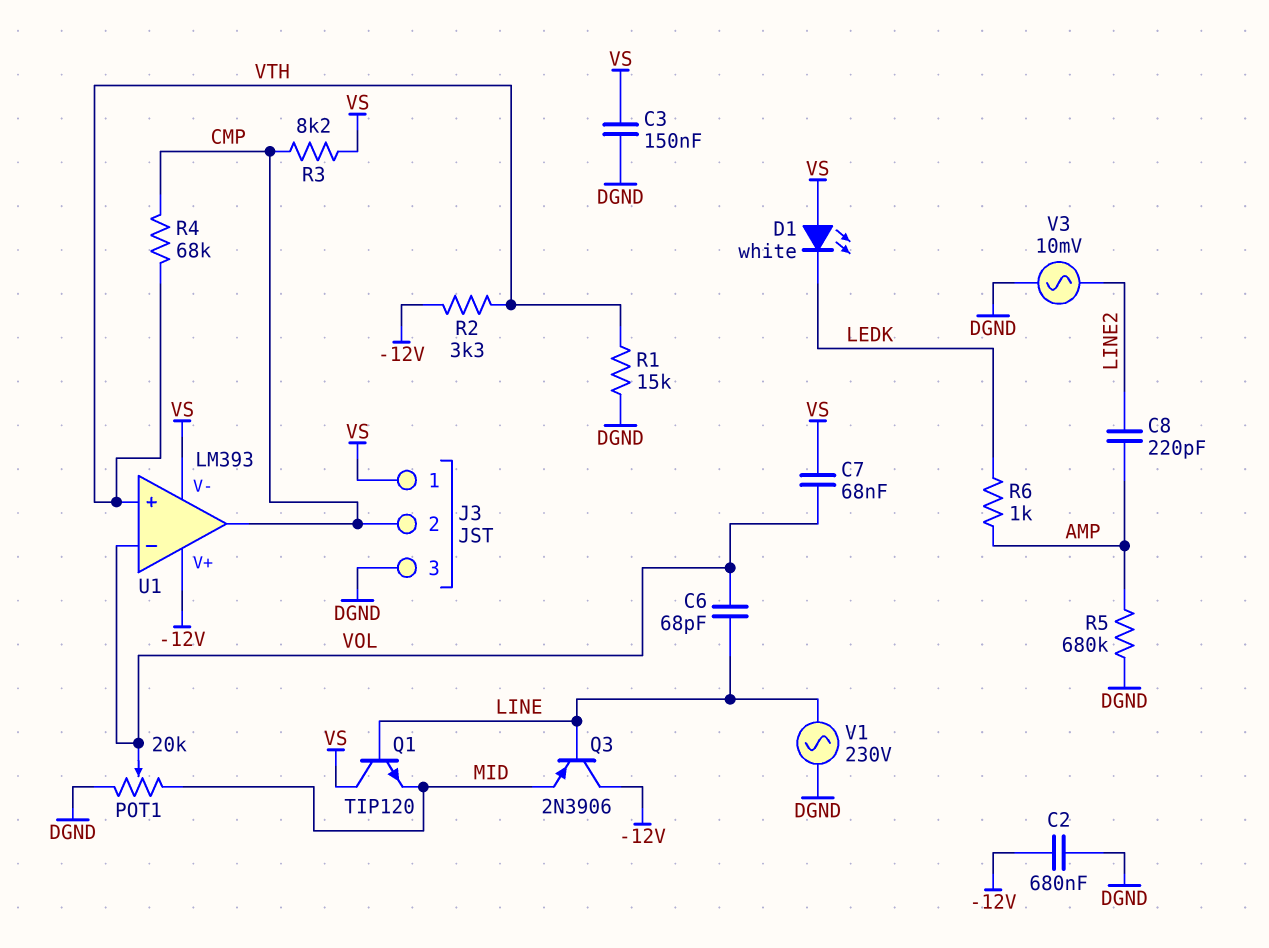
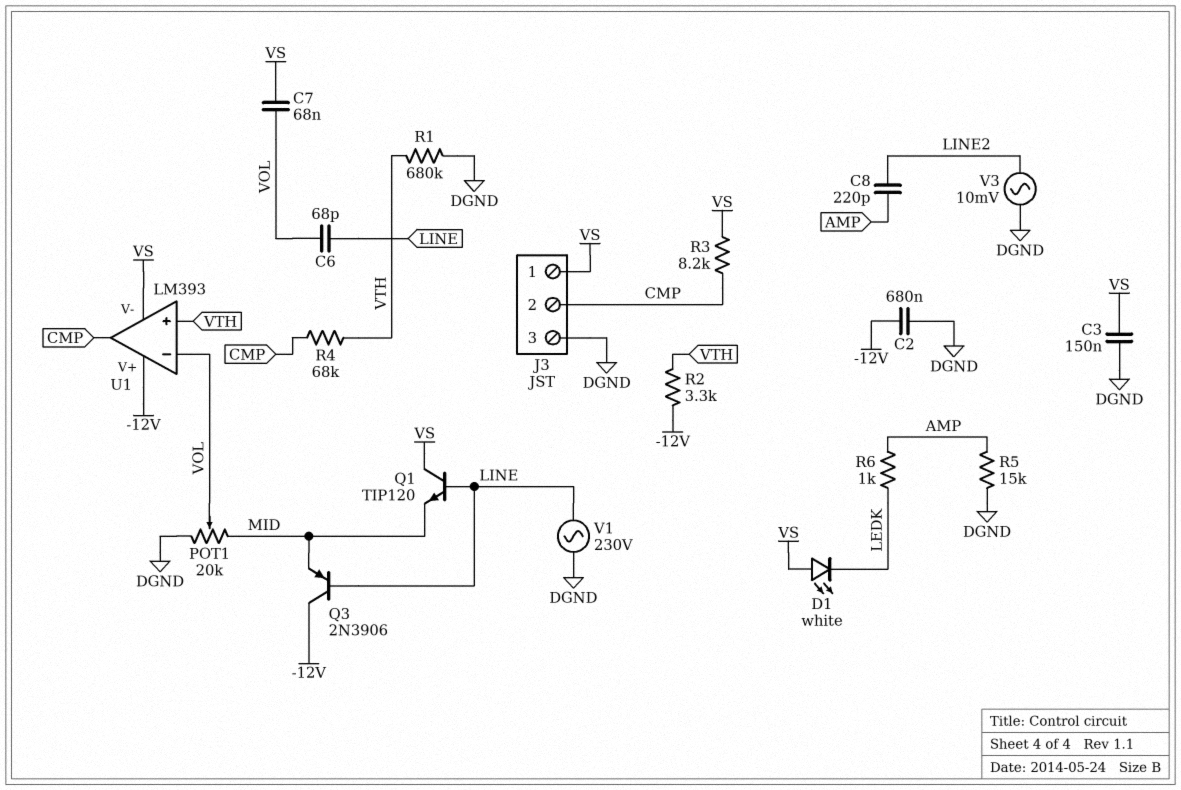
R1: 15k (DGND, VTH) -> 680k (DGND, VTH)
R5: 680k (AMP, DGND) -> 15k (AMP, DGND)

